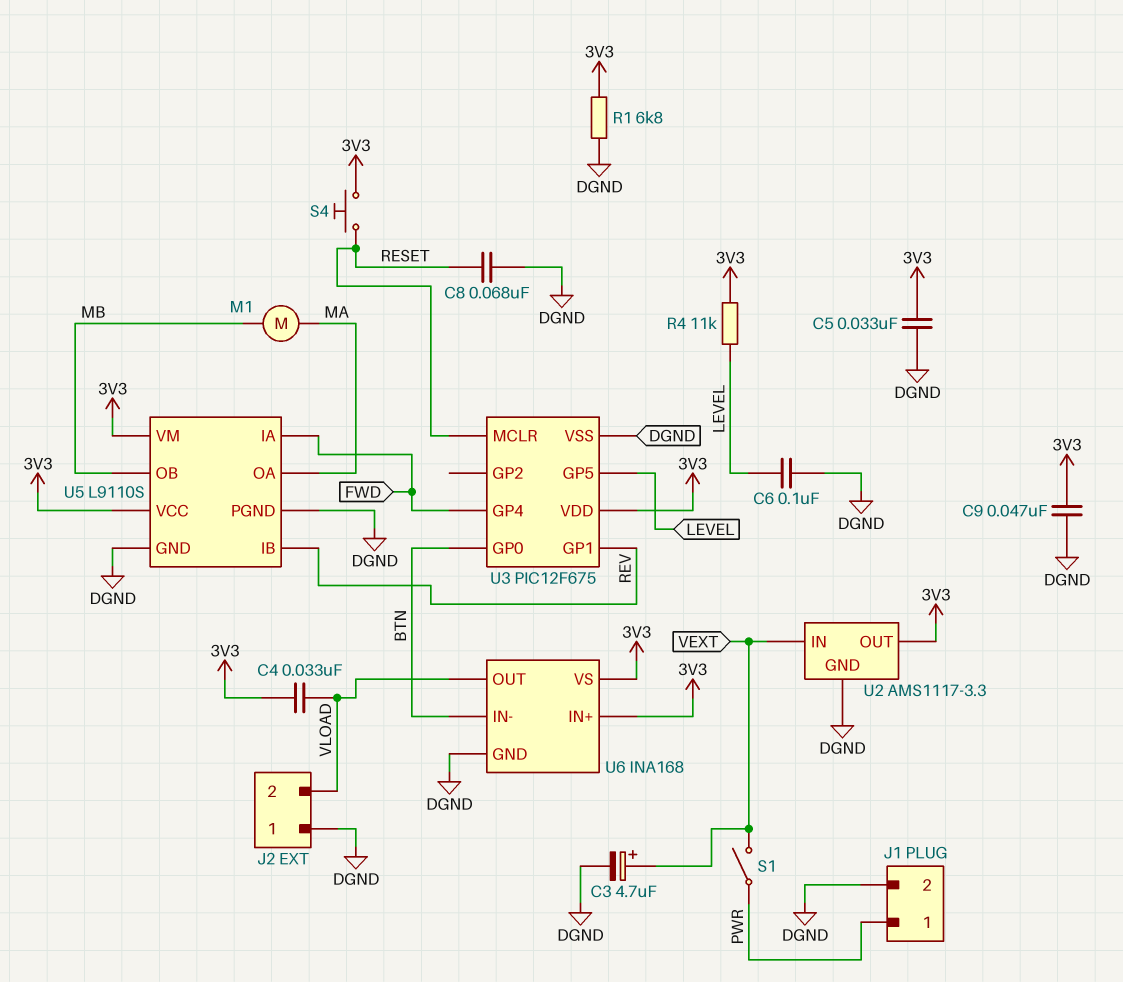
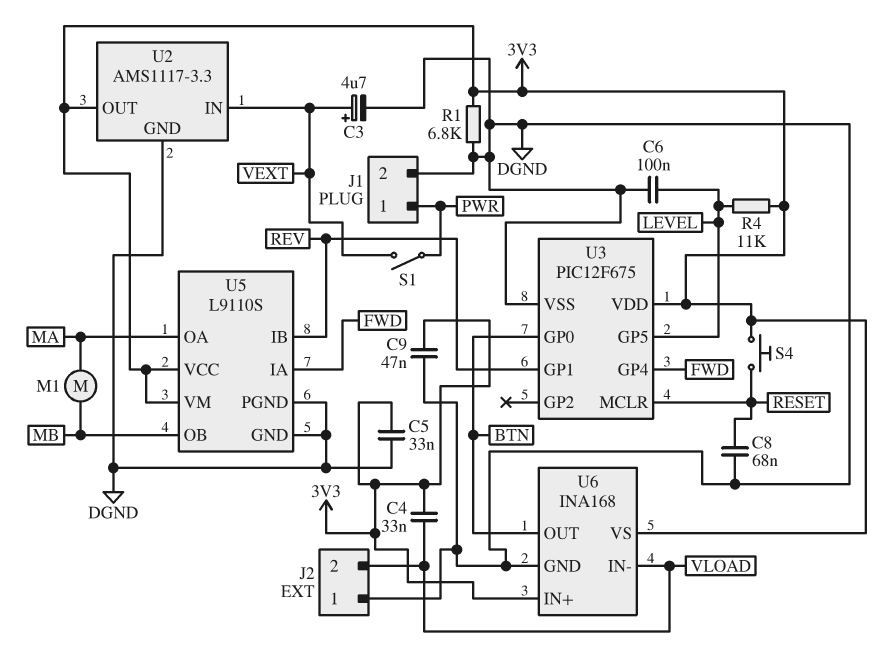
U6 pin IN-: BTN -> VLOAD
U6 pin OUT: VLOAD -> BTN

